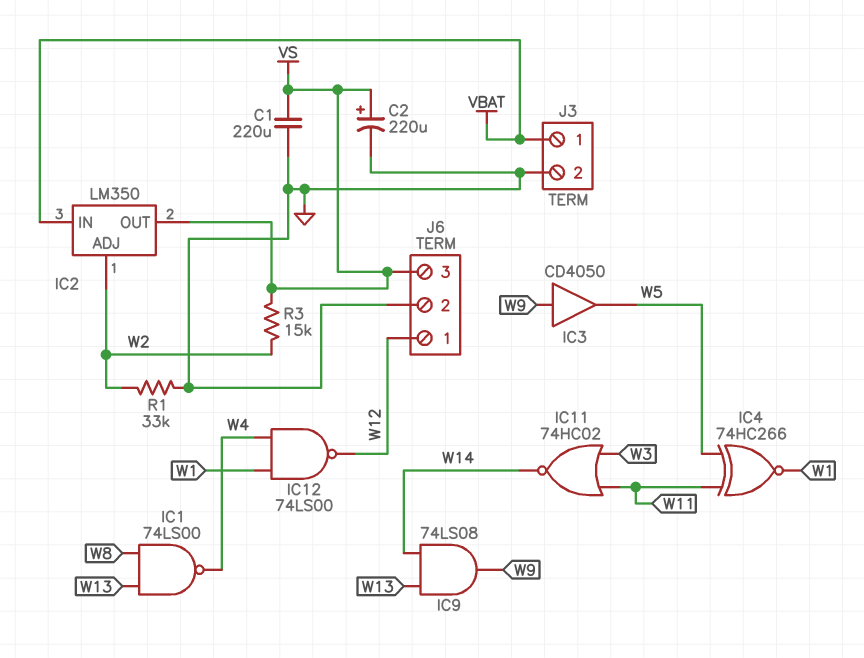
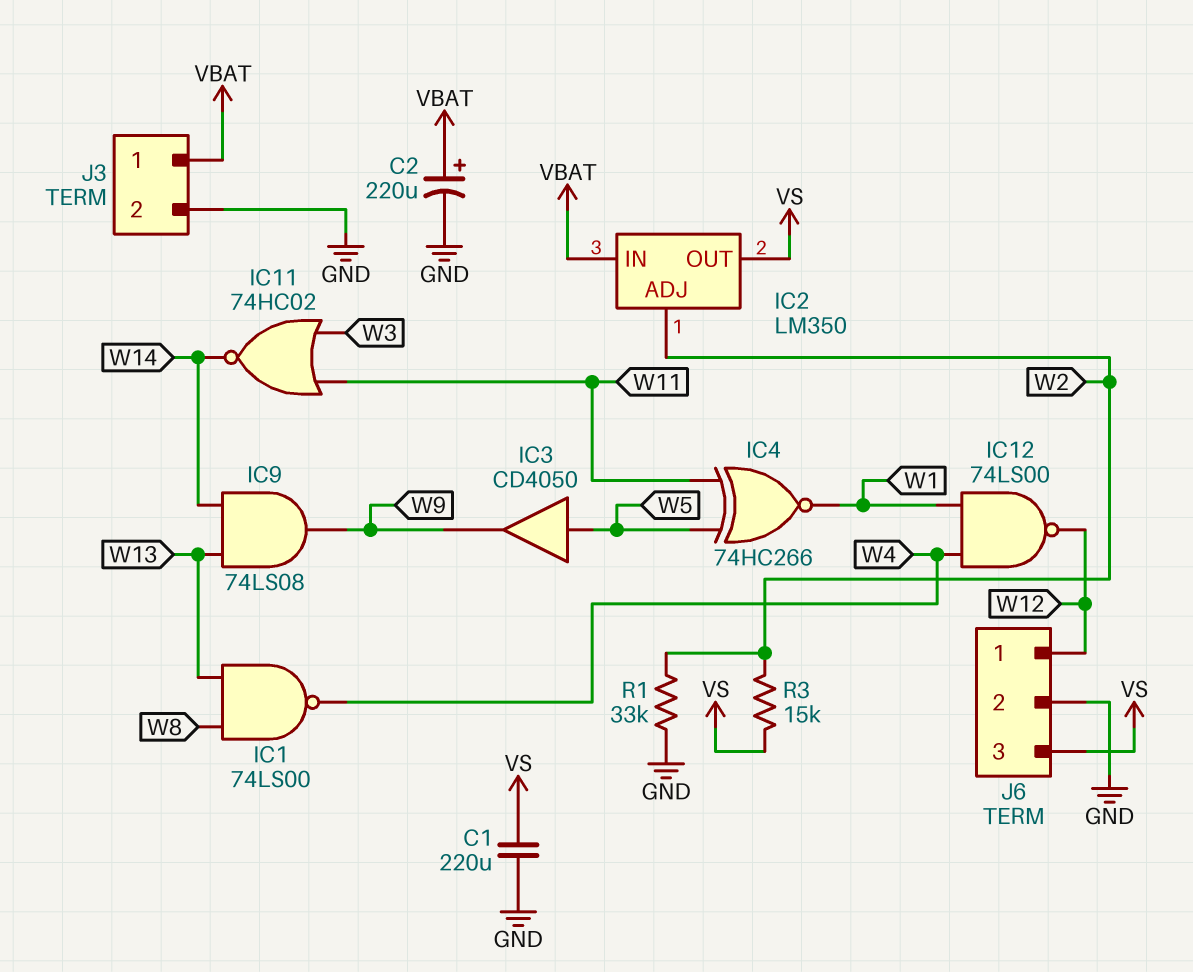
C2: 220uF (plus VS, minus GND) -> 220uF (plus VBAT, minus GND)
IC3: buffer CD4050 (in W9, out W5) -> buffer CD4050 (in W5, out W9)

